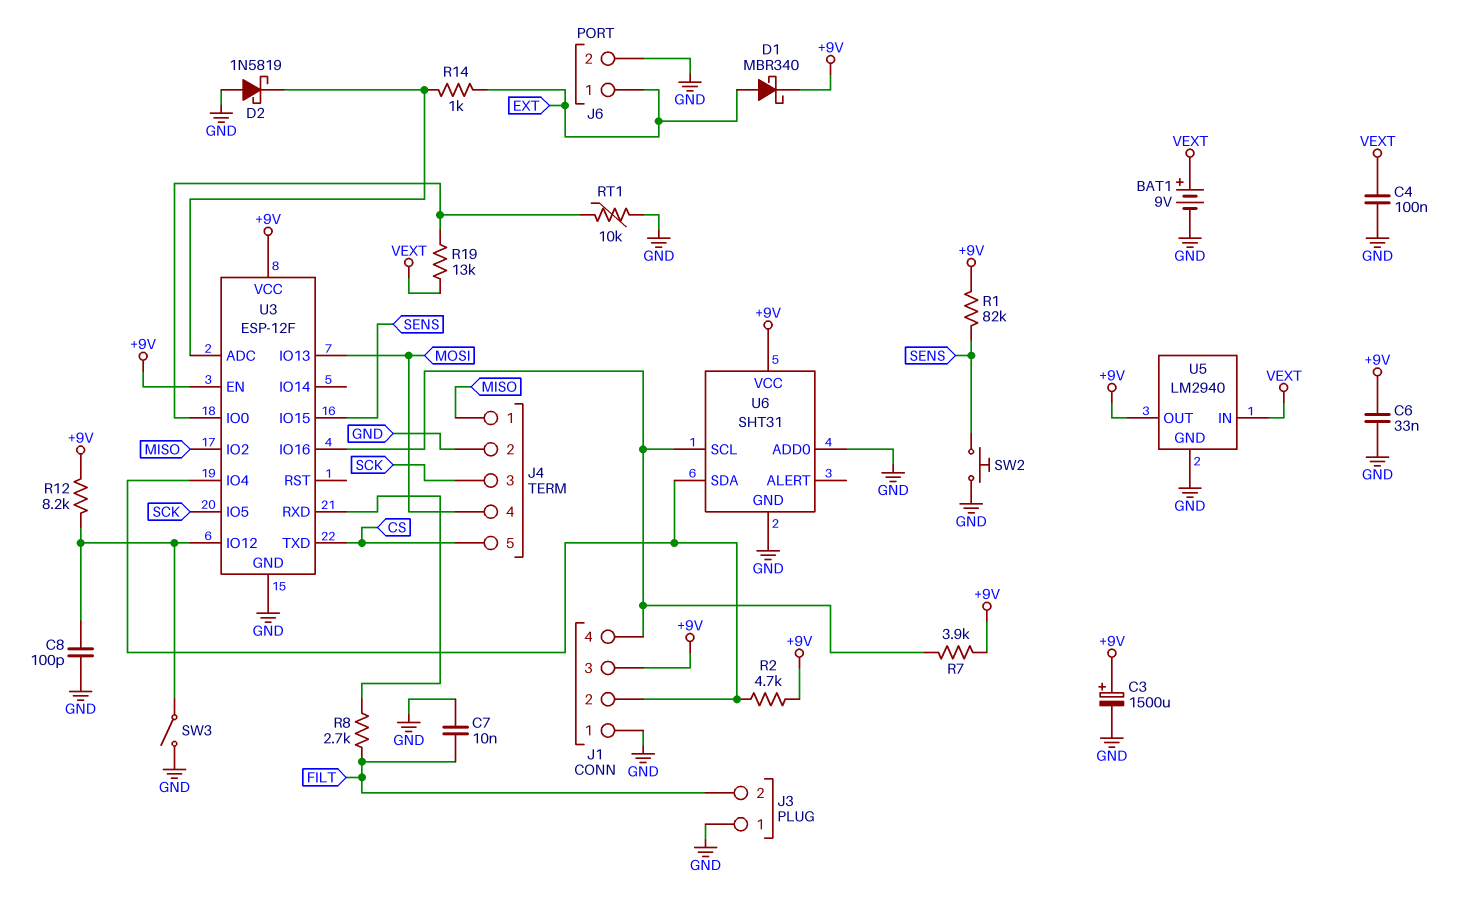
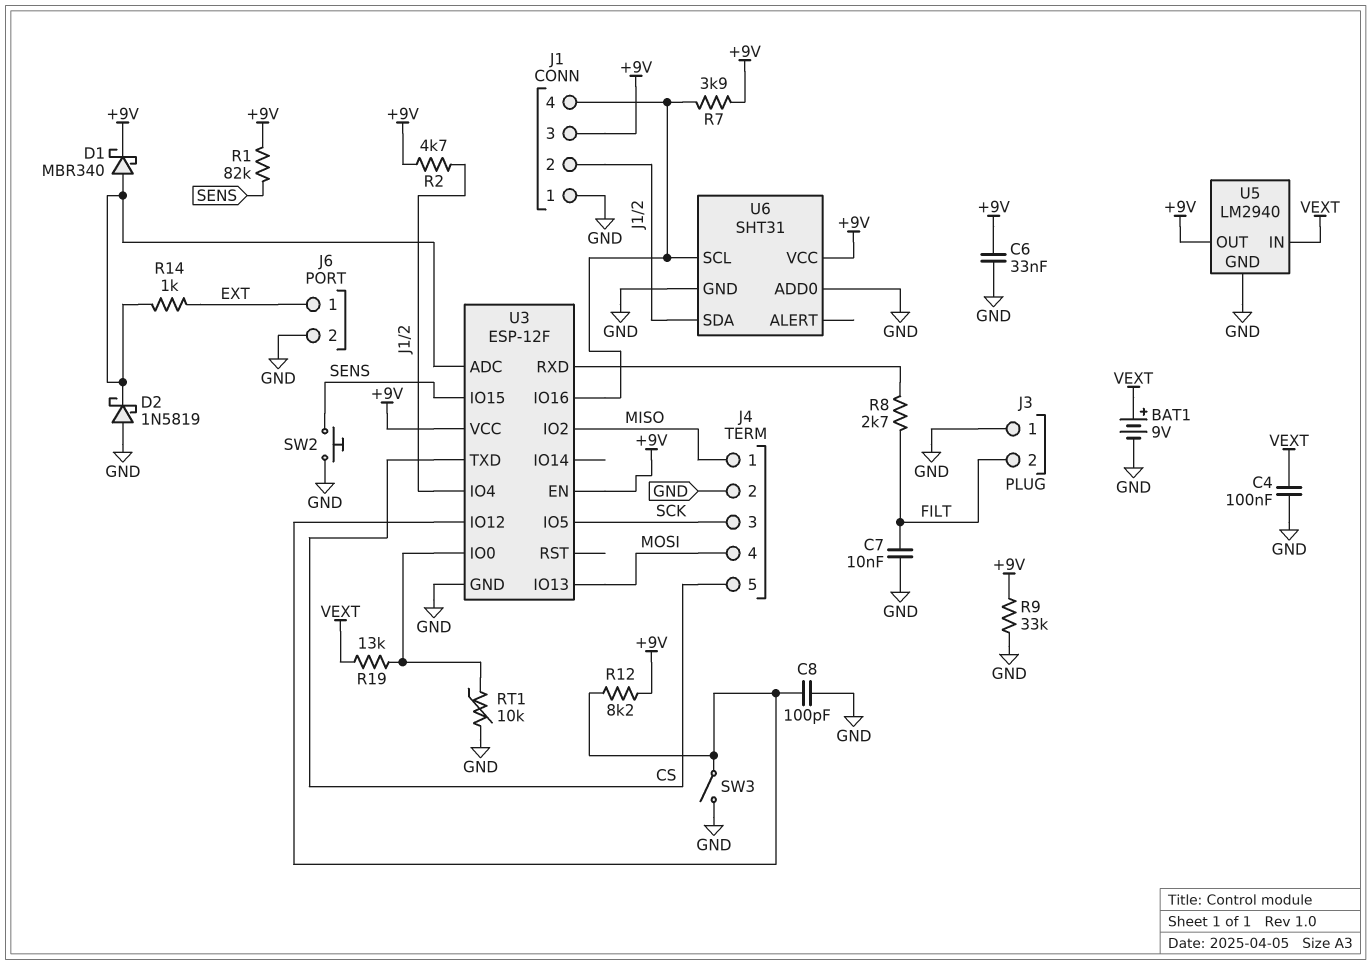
C3: 1500uF (plus +9V, minus GND) -> none
D1: schottky MBR340 (A EXT, K +9V) -> schottky MBR340 (A U3/ADC, K +9V)
R9: none -> 33k (+9V, GND)

